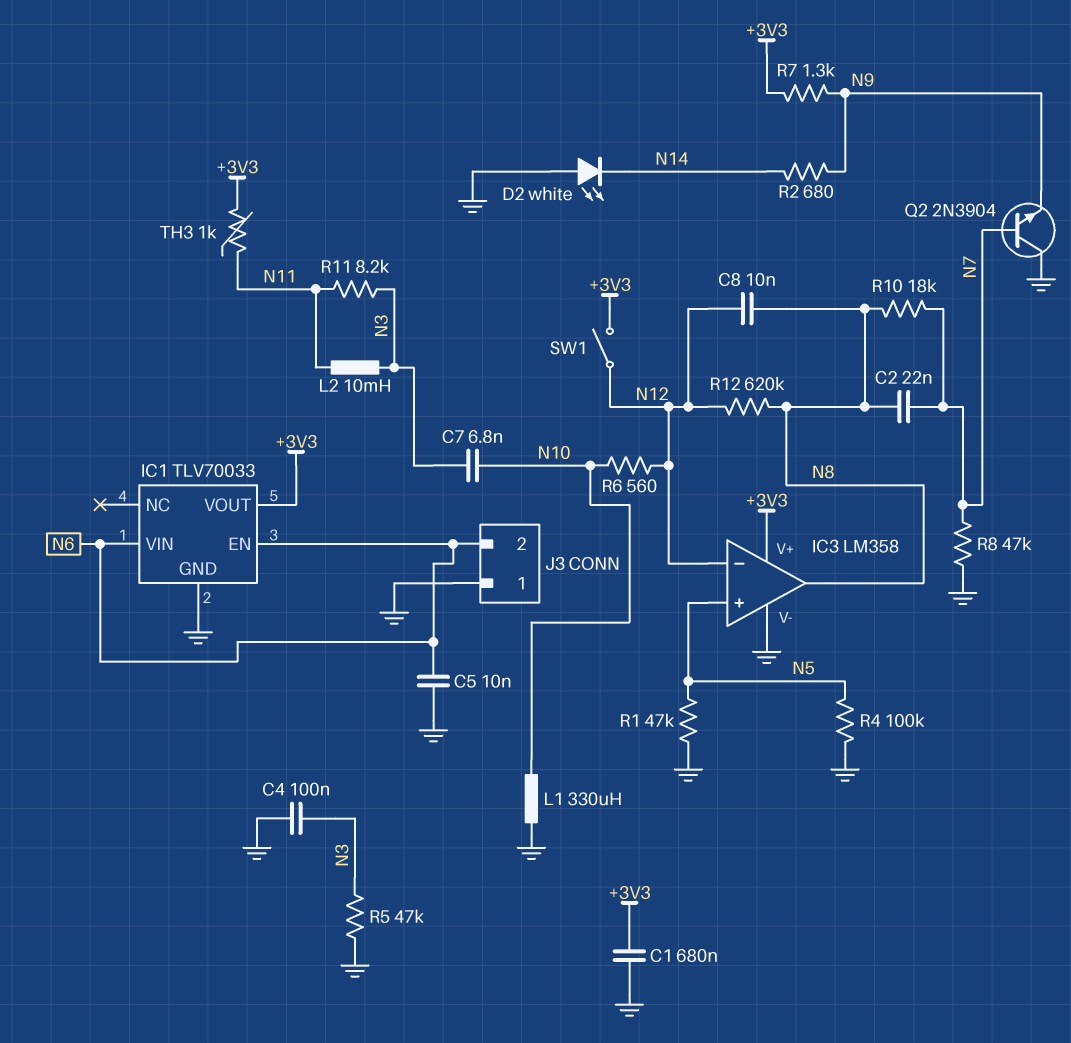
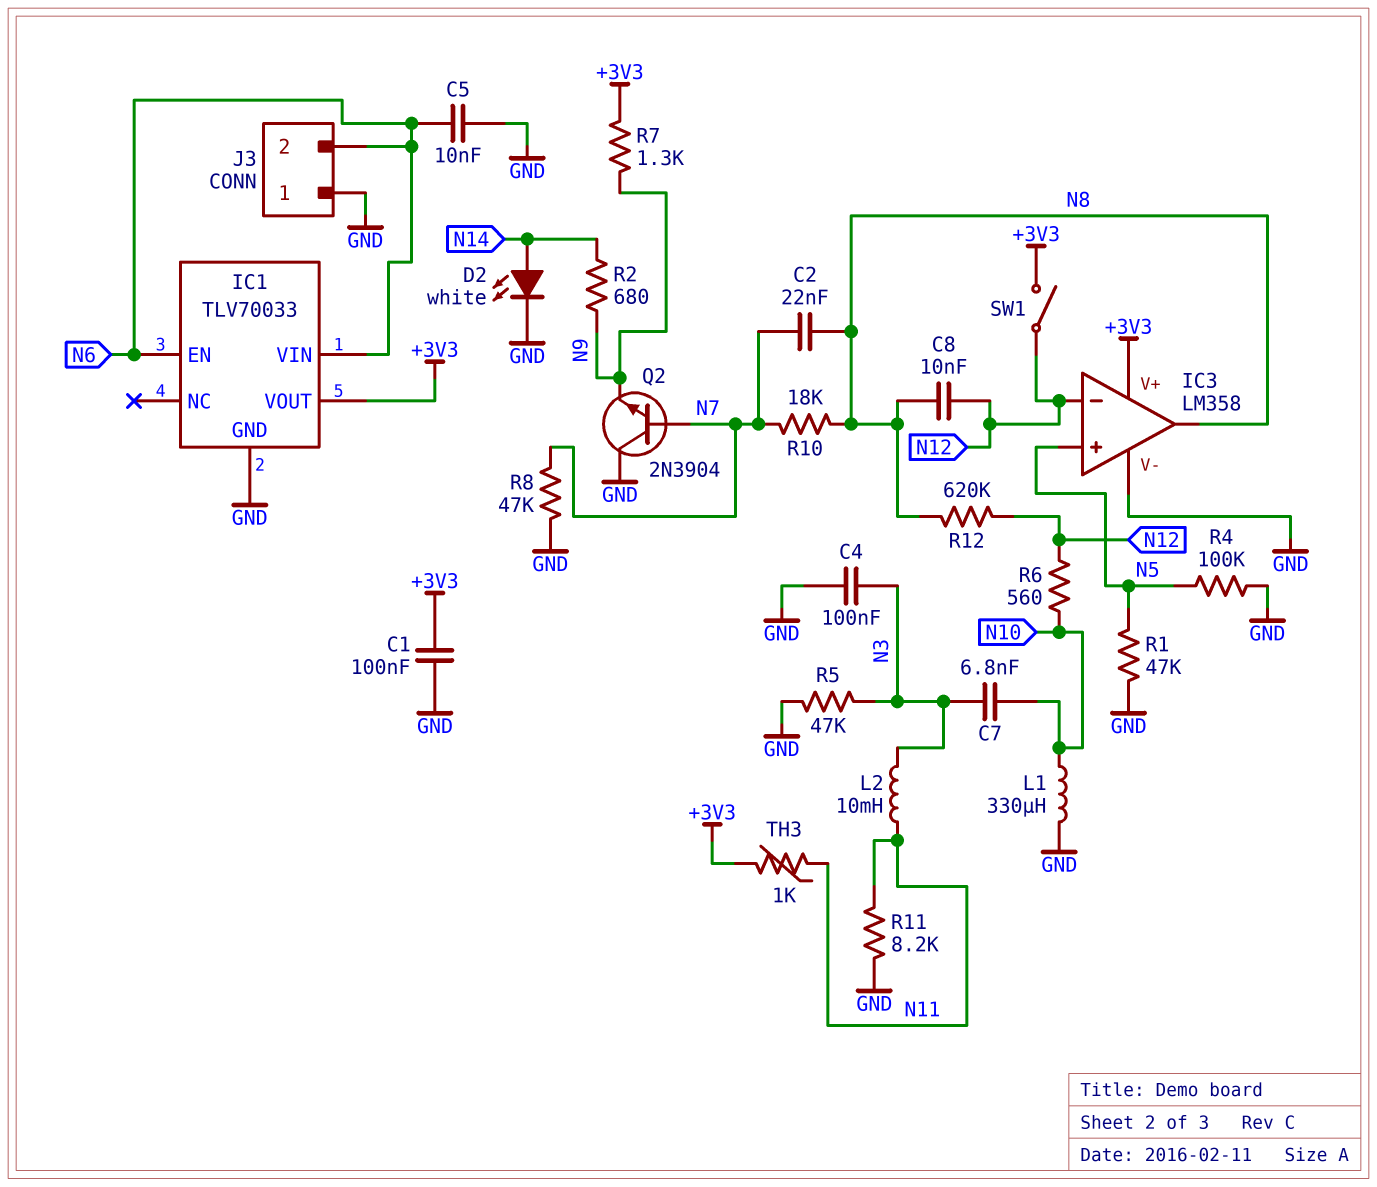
C1: 680nF (+3V3, GND) -> 100nF (+3V3, GND)
D2: LED white (A GND, K N14) -> LED white (A N14, K GND)
R11: 8.2k (N3, N11) -> 8.2k (GND, N11)

